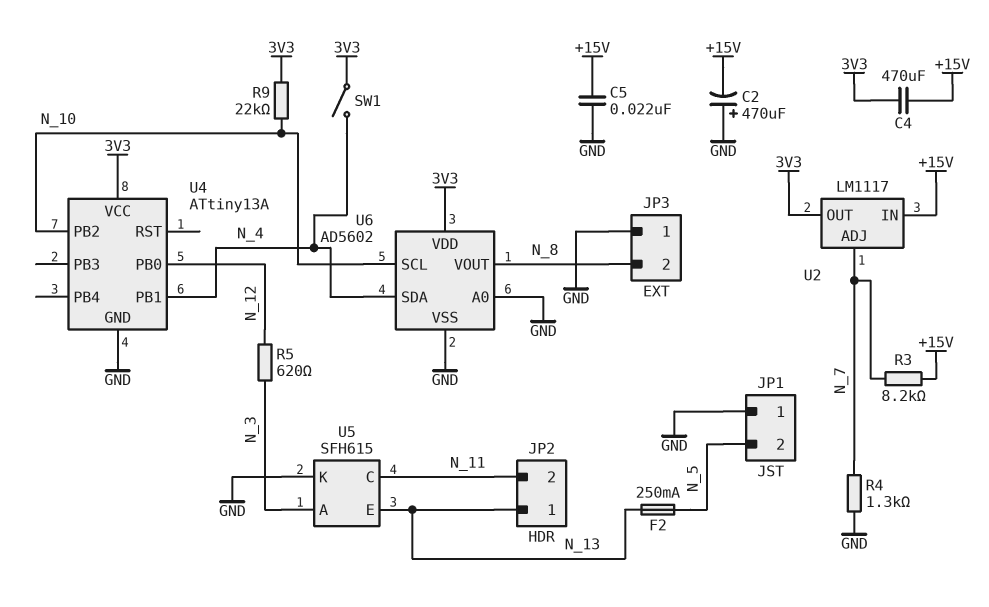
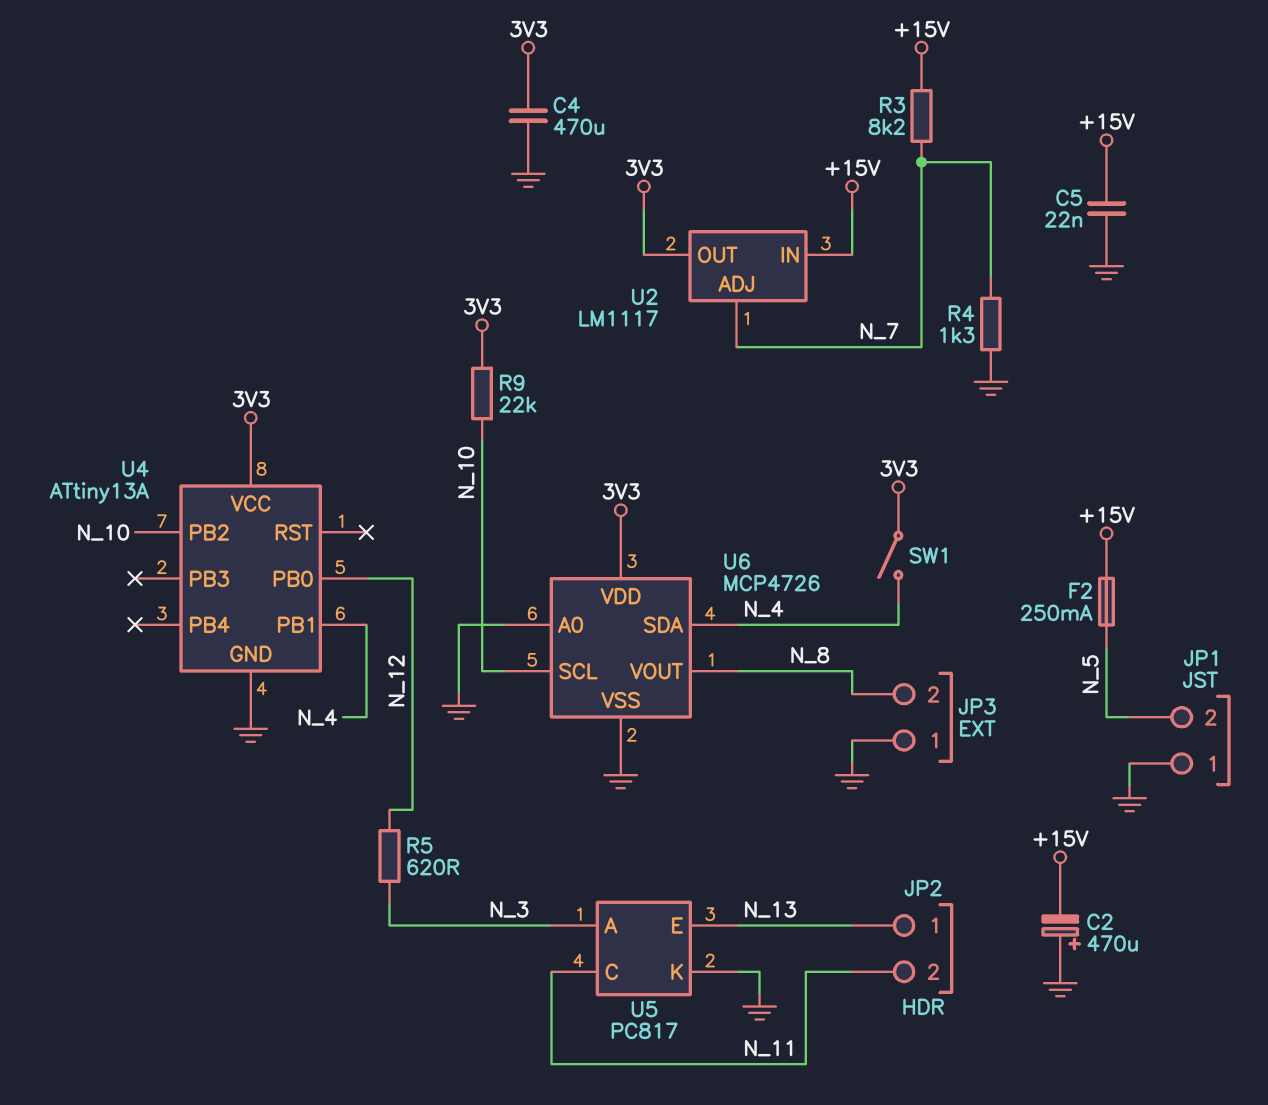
C4: 470uF (+15V, 3V3) -> 470uF (3V3, GND)
F2: 250mA (N_5, N_13) -> 250mA (+15V, N_5)
U5: SFH615 -> PC817
U6: AD5602 -> MCP4726

